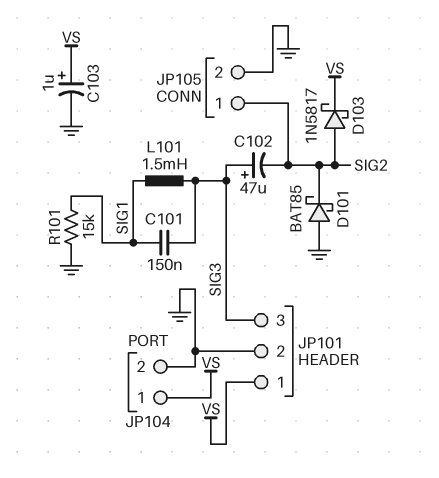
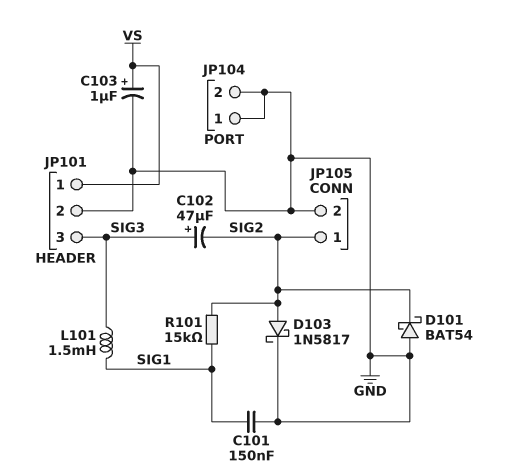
C101: 150nF (SIG1, SIG3) -> 150nF (GND, SIG1)
D101: schottky BAT85 (A GND, K SIG2) -> schottky BAT54 (A GND, K SIG2)
D103: schottky 1N5817 (A SIG2, K VS) -> schottky 1N5817 (A SIG2, K GND)
JP104 pin 1: VS -> GND
R101: 15k (GND, SIG1) -> 15k (SIG1, SIG2)

